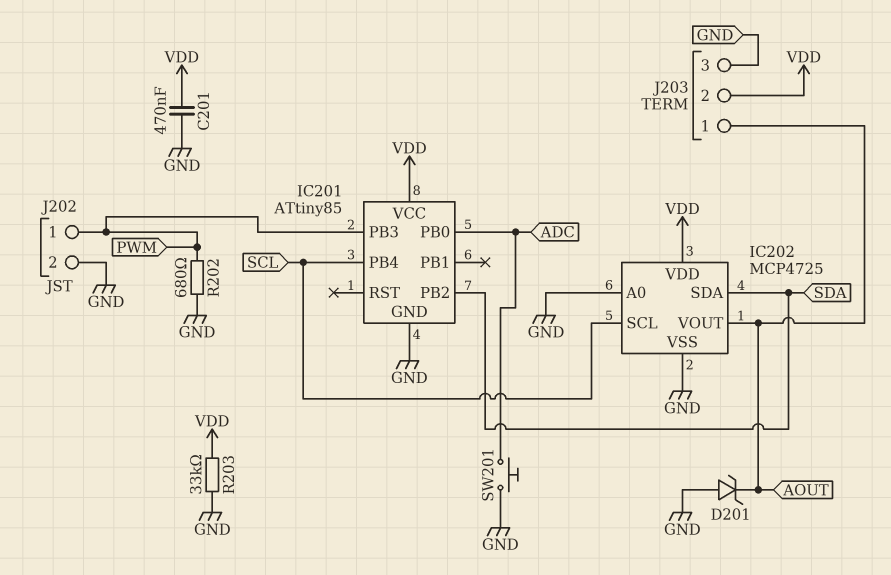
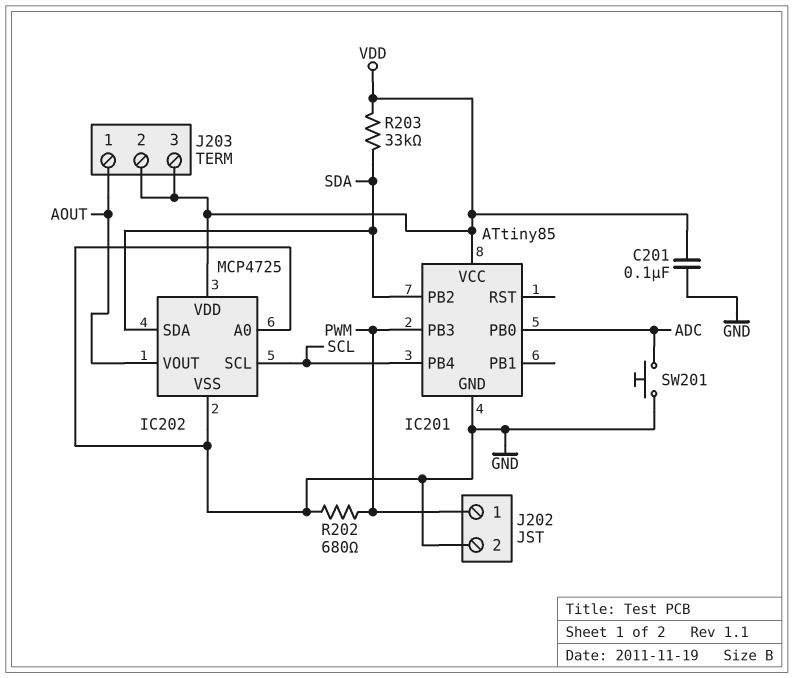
C201: 470nF (GND, VDD) -> 100nF (GND, VDD)
D201: zener (A GND, K AOUT) -> none
J203 pin 3: GND -> VDD
R203: 33k (GND, VDD) -> 33k (SDA, VDD)

